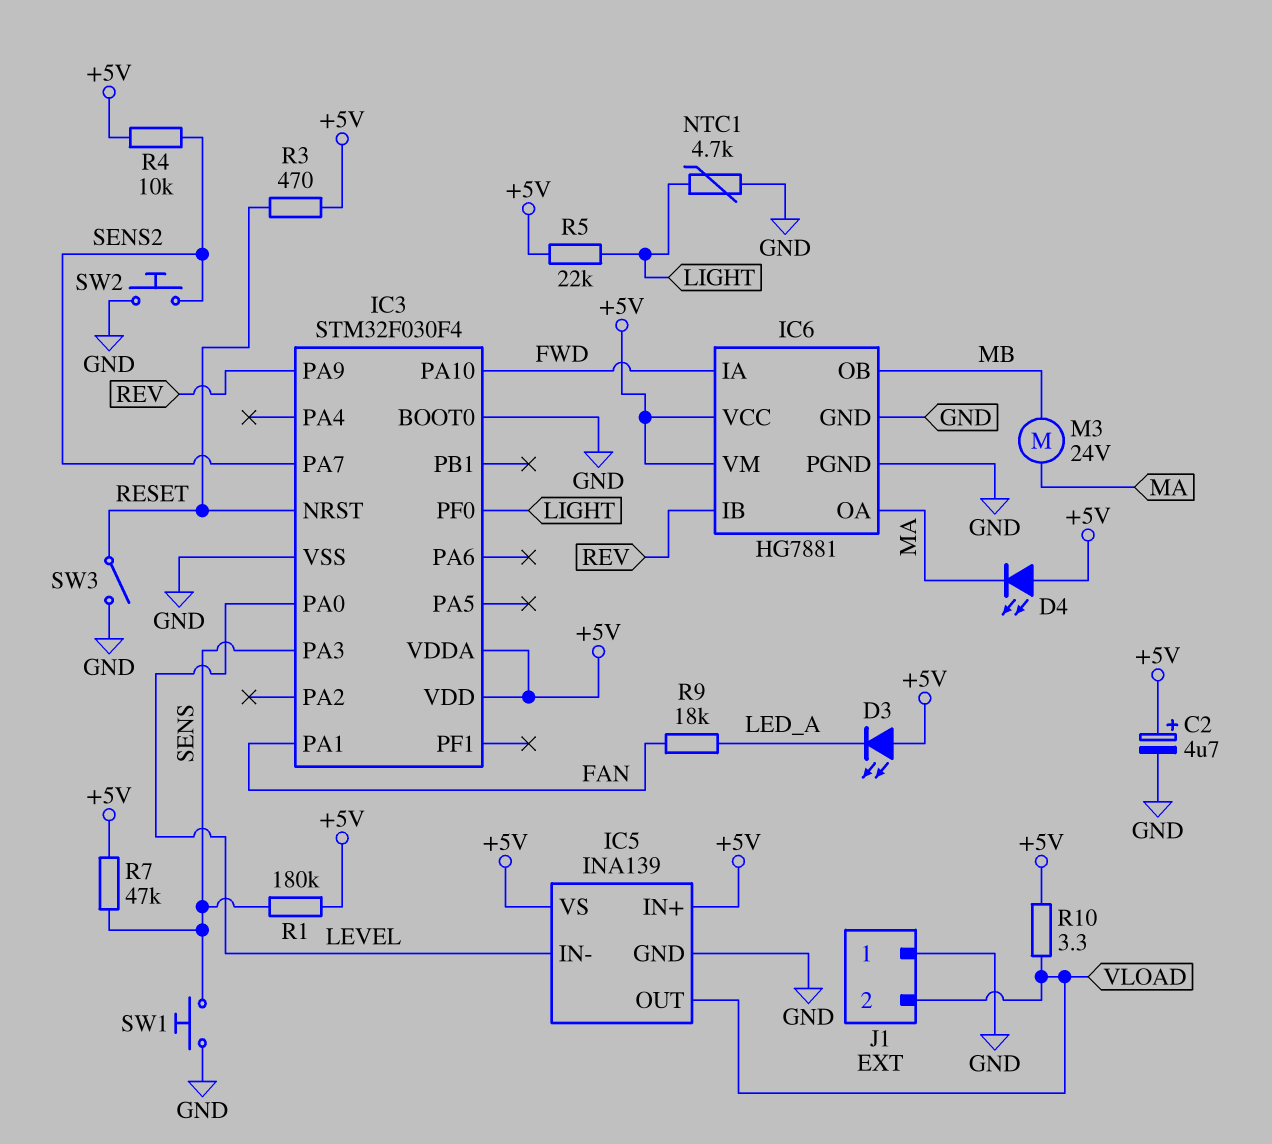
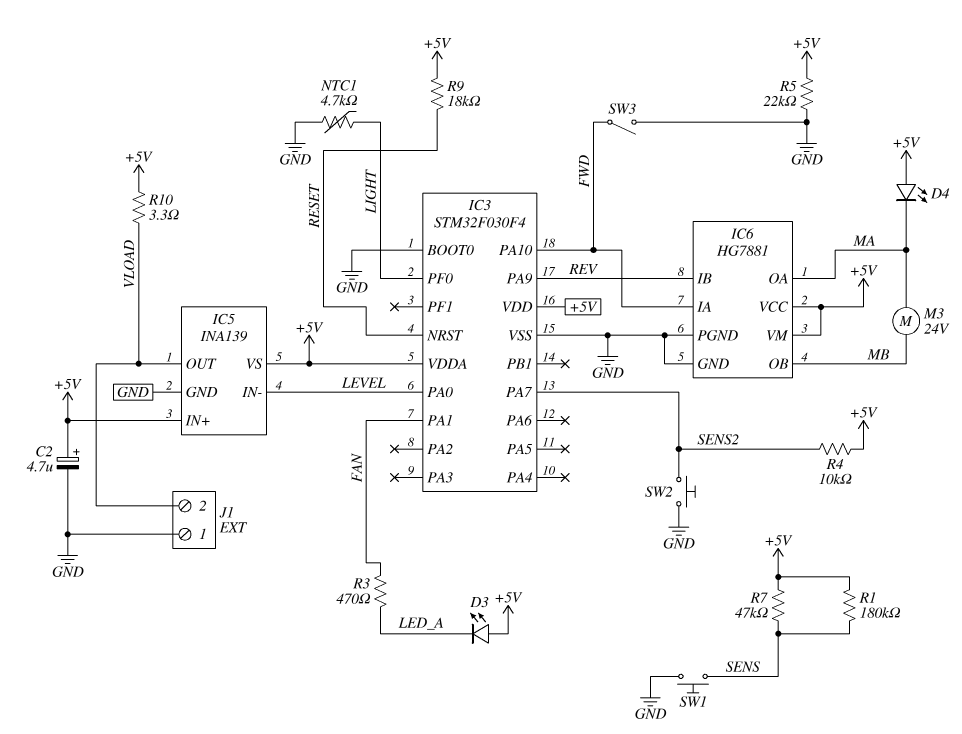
IC3 pin PA3: SENS -> none
R3: 470 (+5V, RESET) -> 470 (FAN, LED_A)
R5: 22k (+5V, LIGHT) -> 22k (+5V, GND)
R9: 18k (FAN, LED_A) -> 18k (+5V, RESET)
SW3: switch (GND, RESET) -> switch (FWD, GND)

